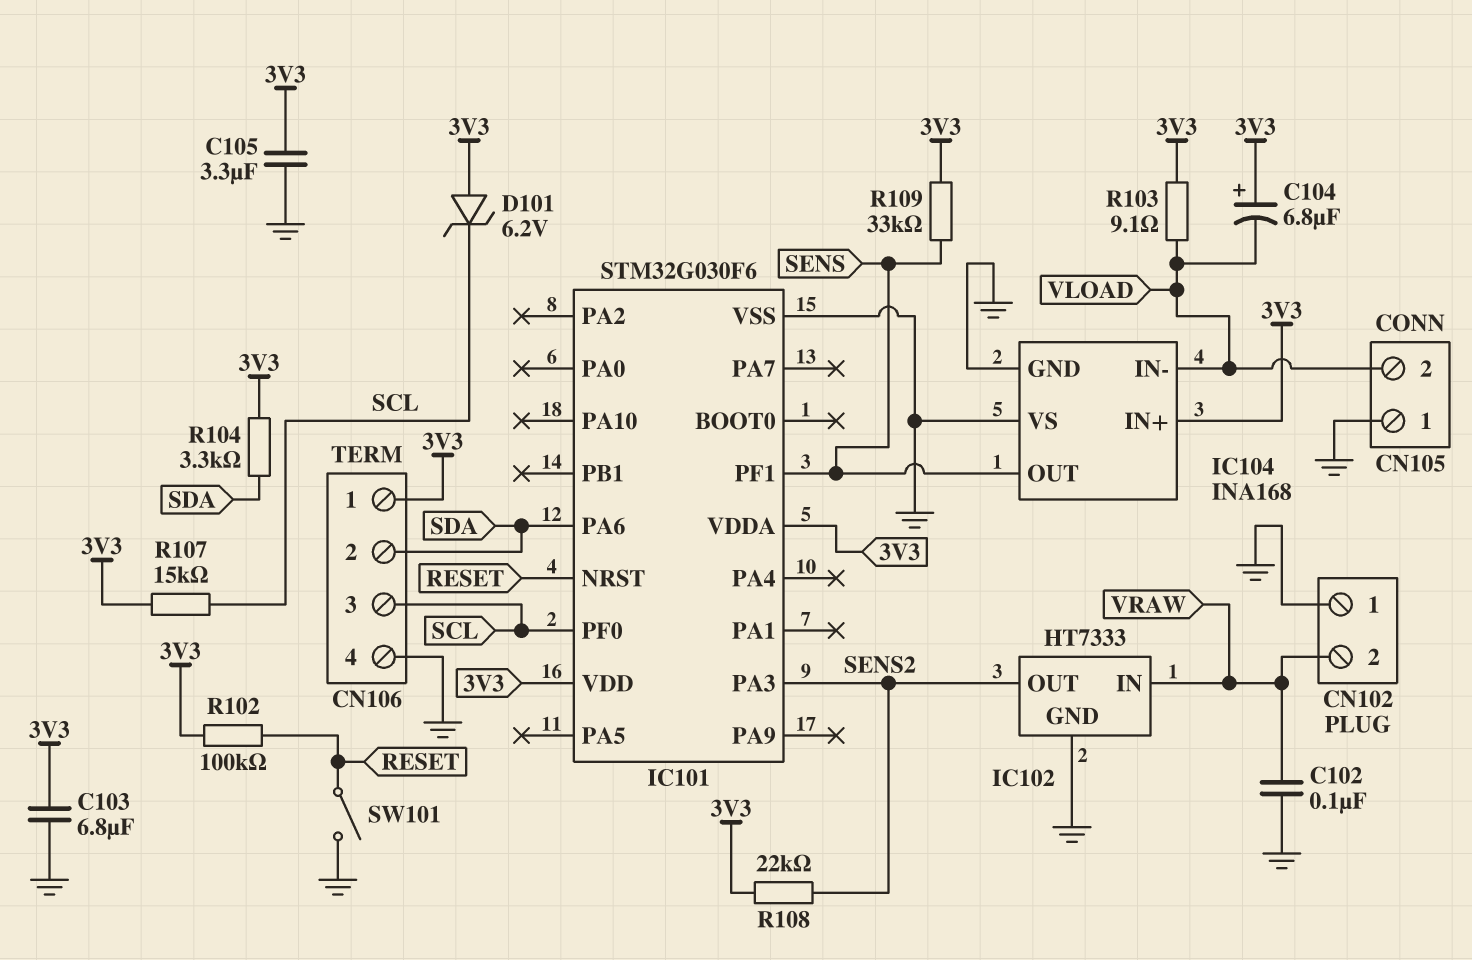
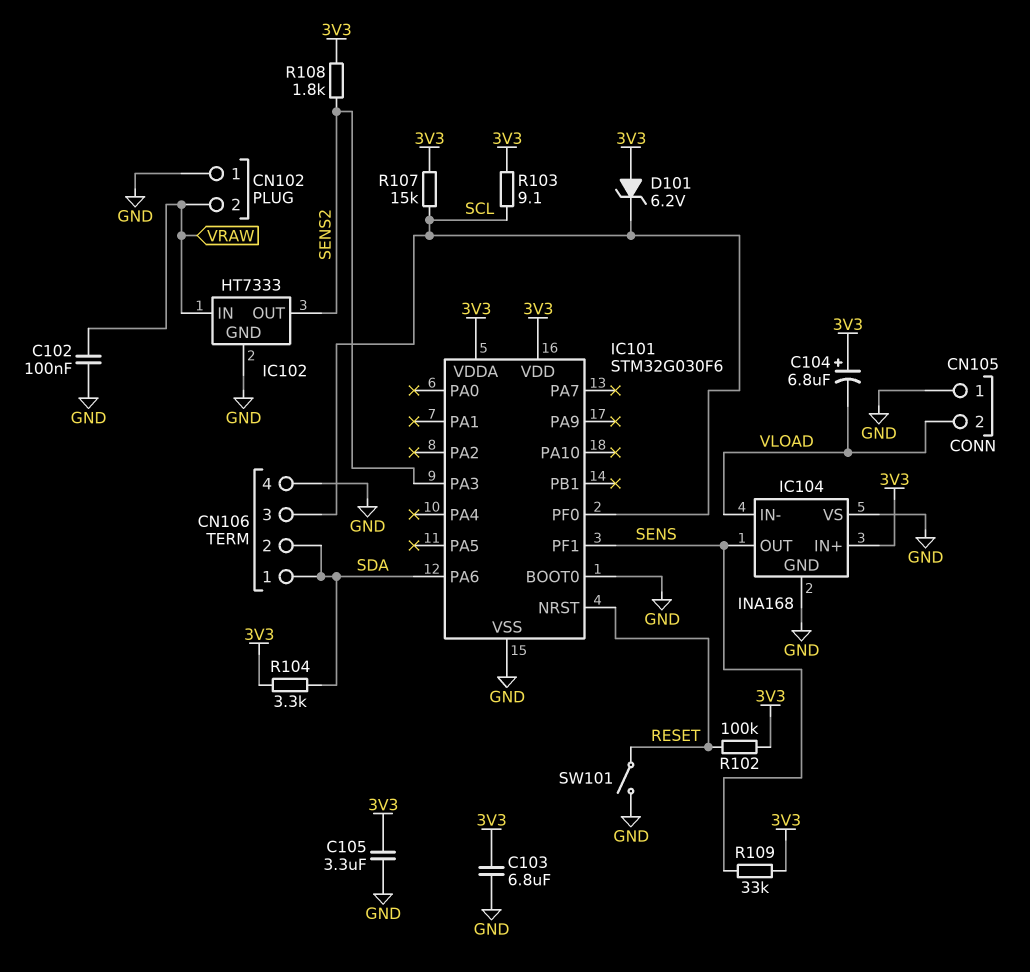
CN106 pin 1: 3V3 -> SDA
IC101 pin BOOT0: none -> GND
R103: 9.1 (3V3, VLOAD) -> 9.1 (3V3, SCL)
R108: 22k (3V3, SENS2) -> 1.8k (3V3, SENS2)

